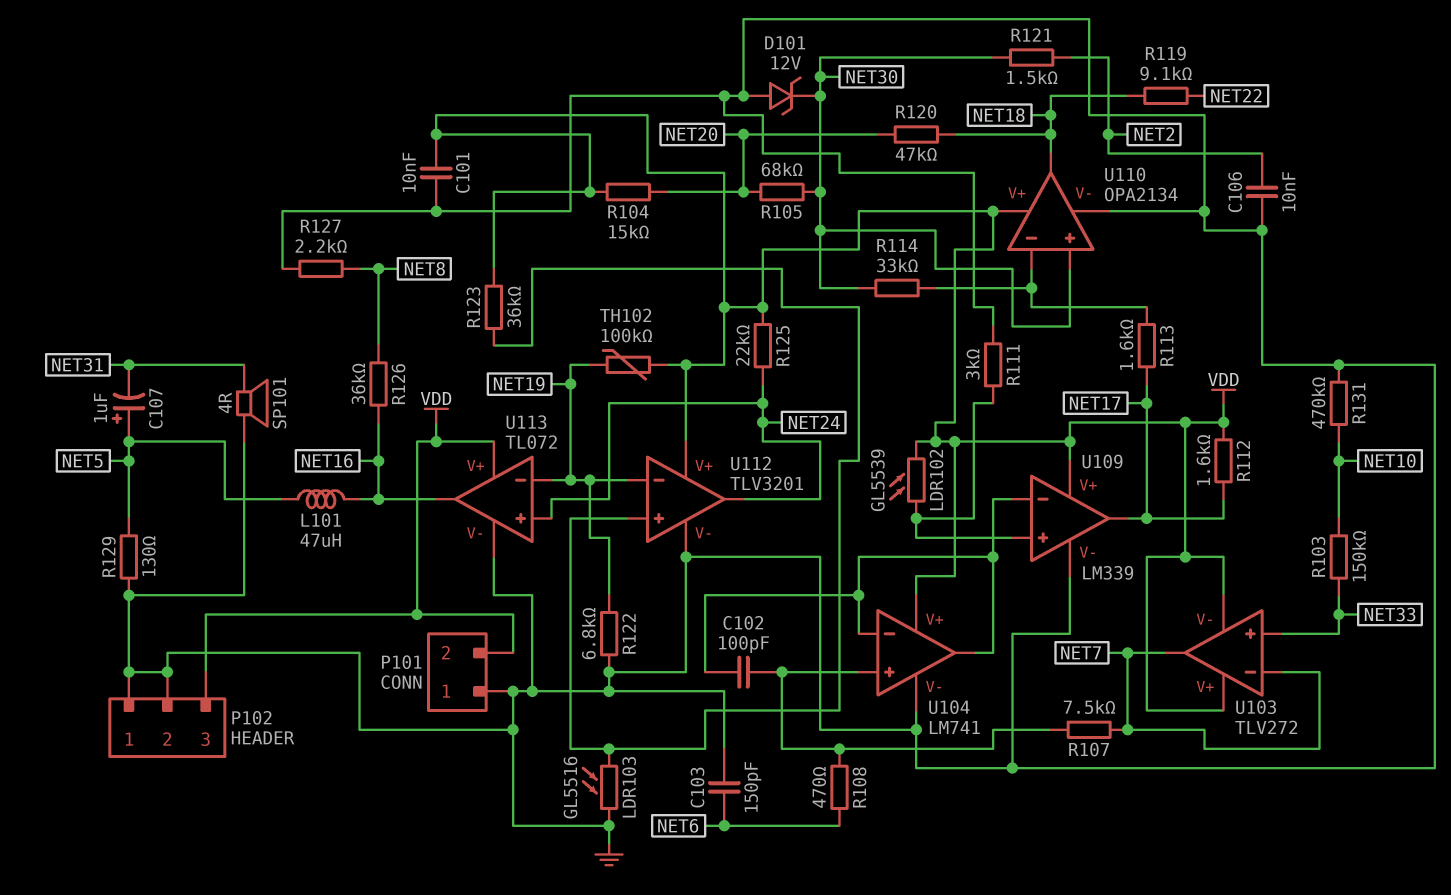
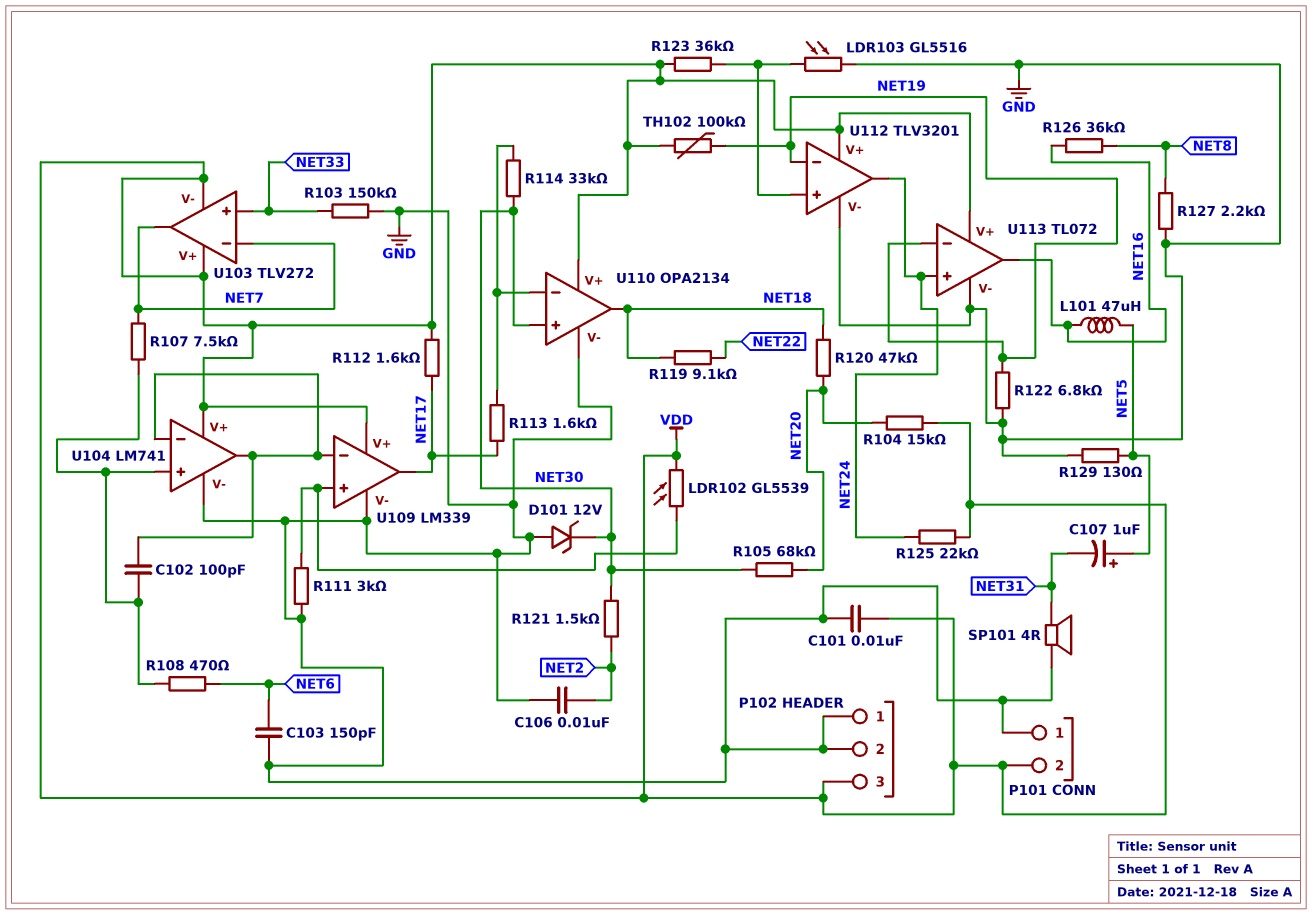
R103: 150k (NET10, NET33) -> 150k (GND, NET33)
R131: 470k (GND, NET10) -> none

